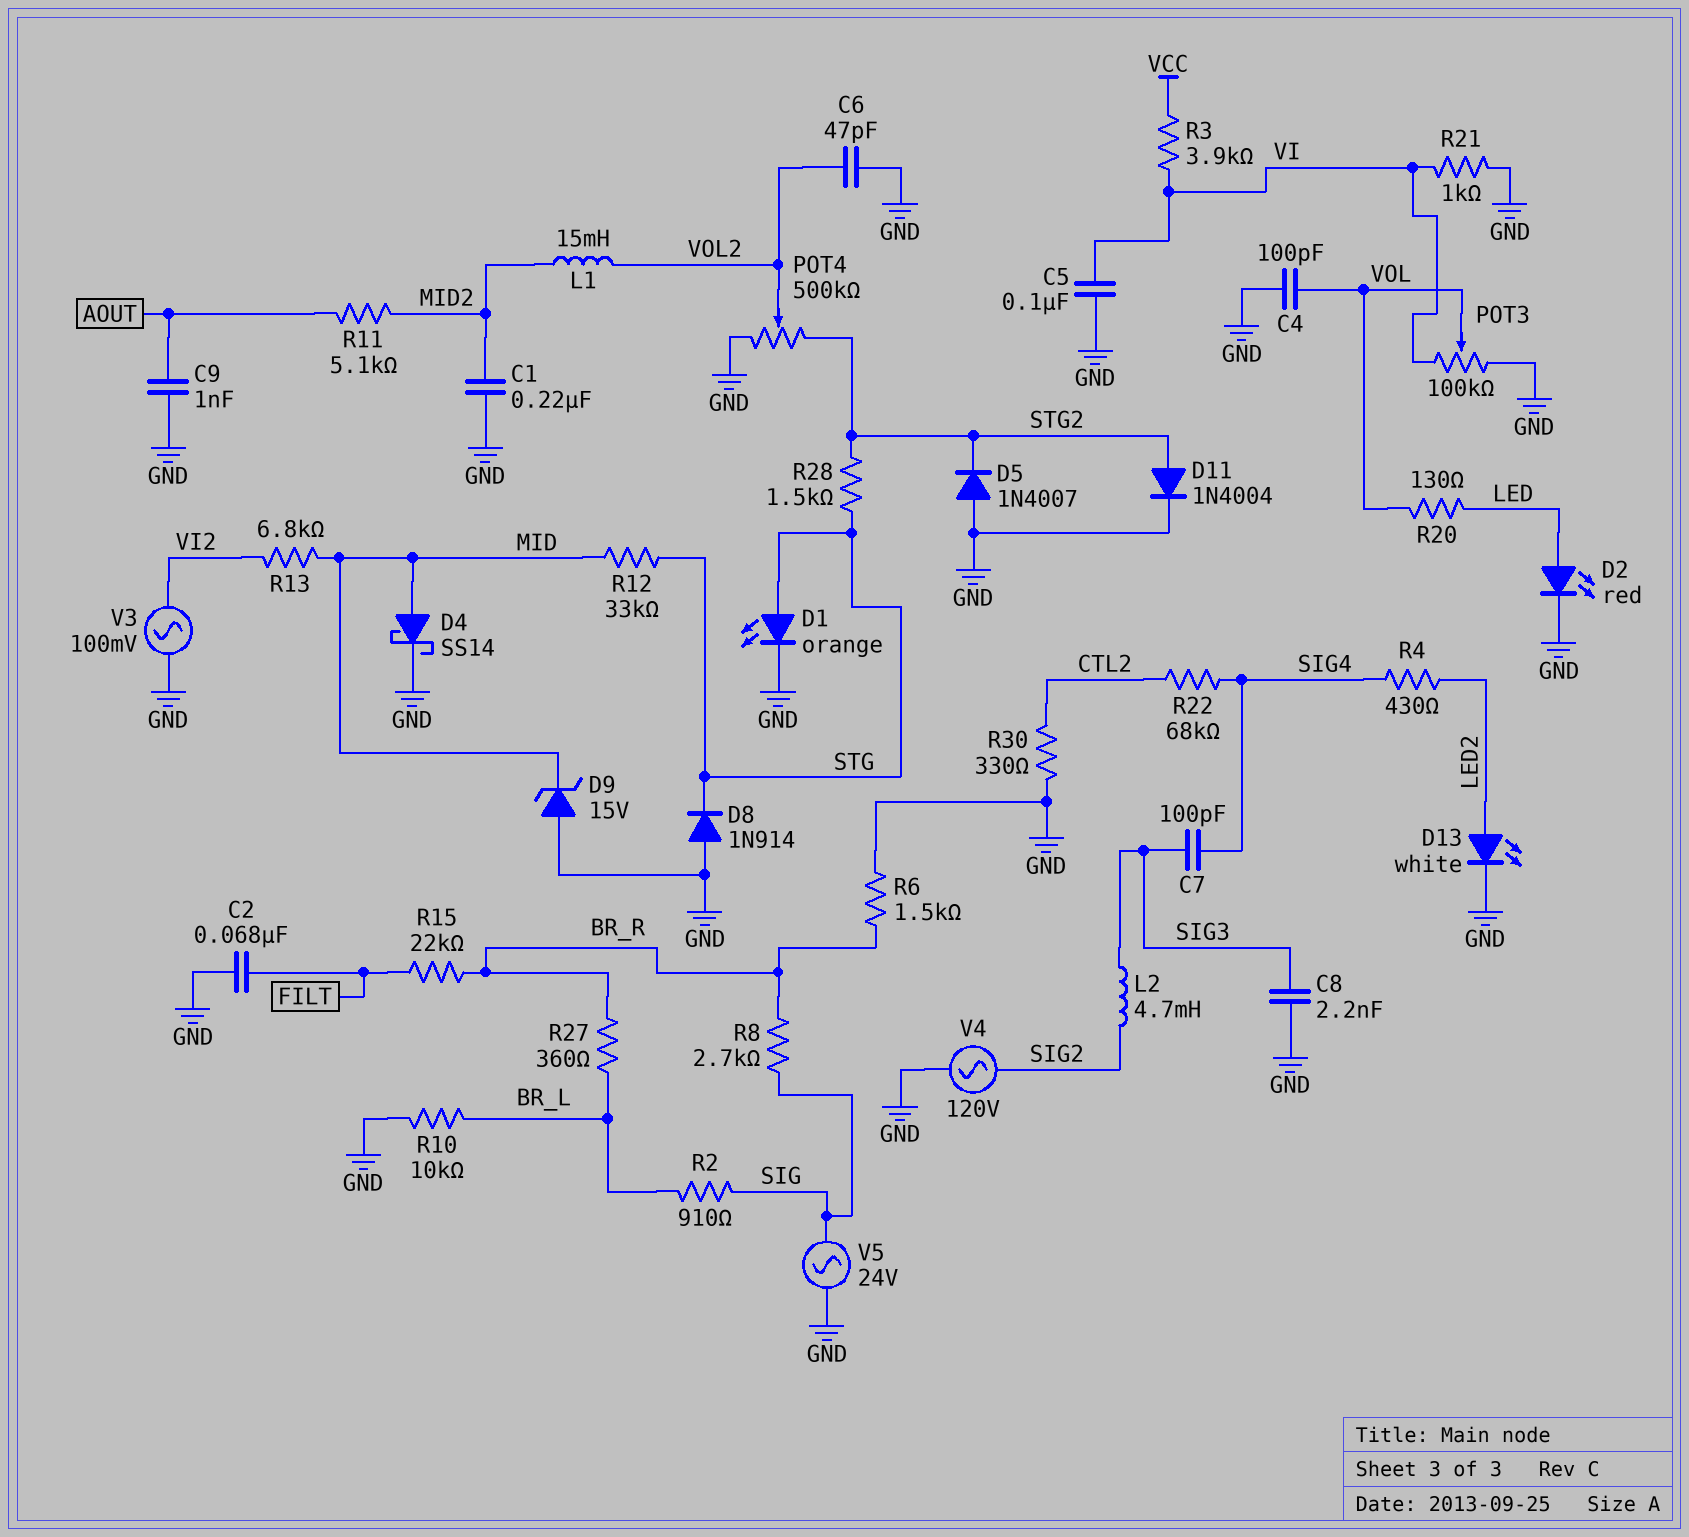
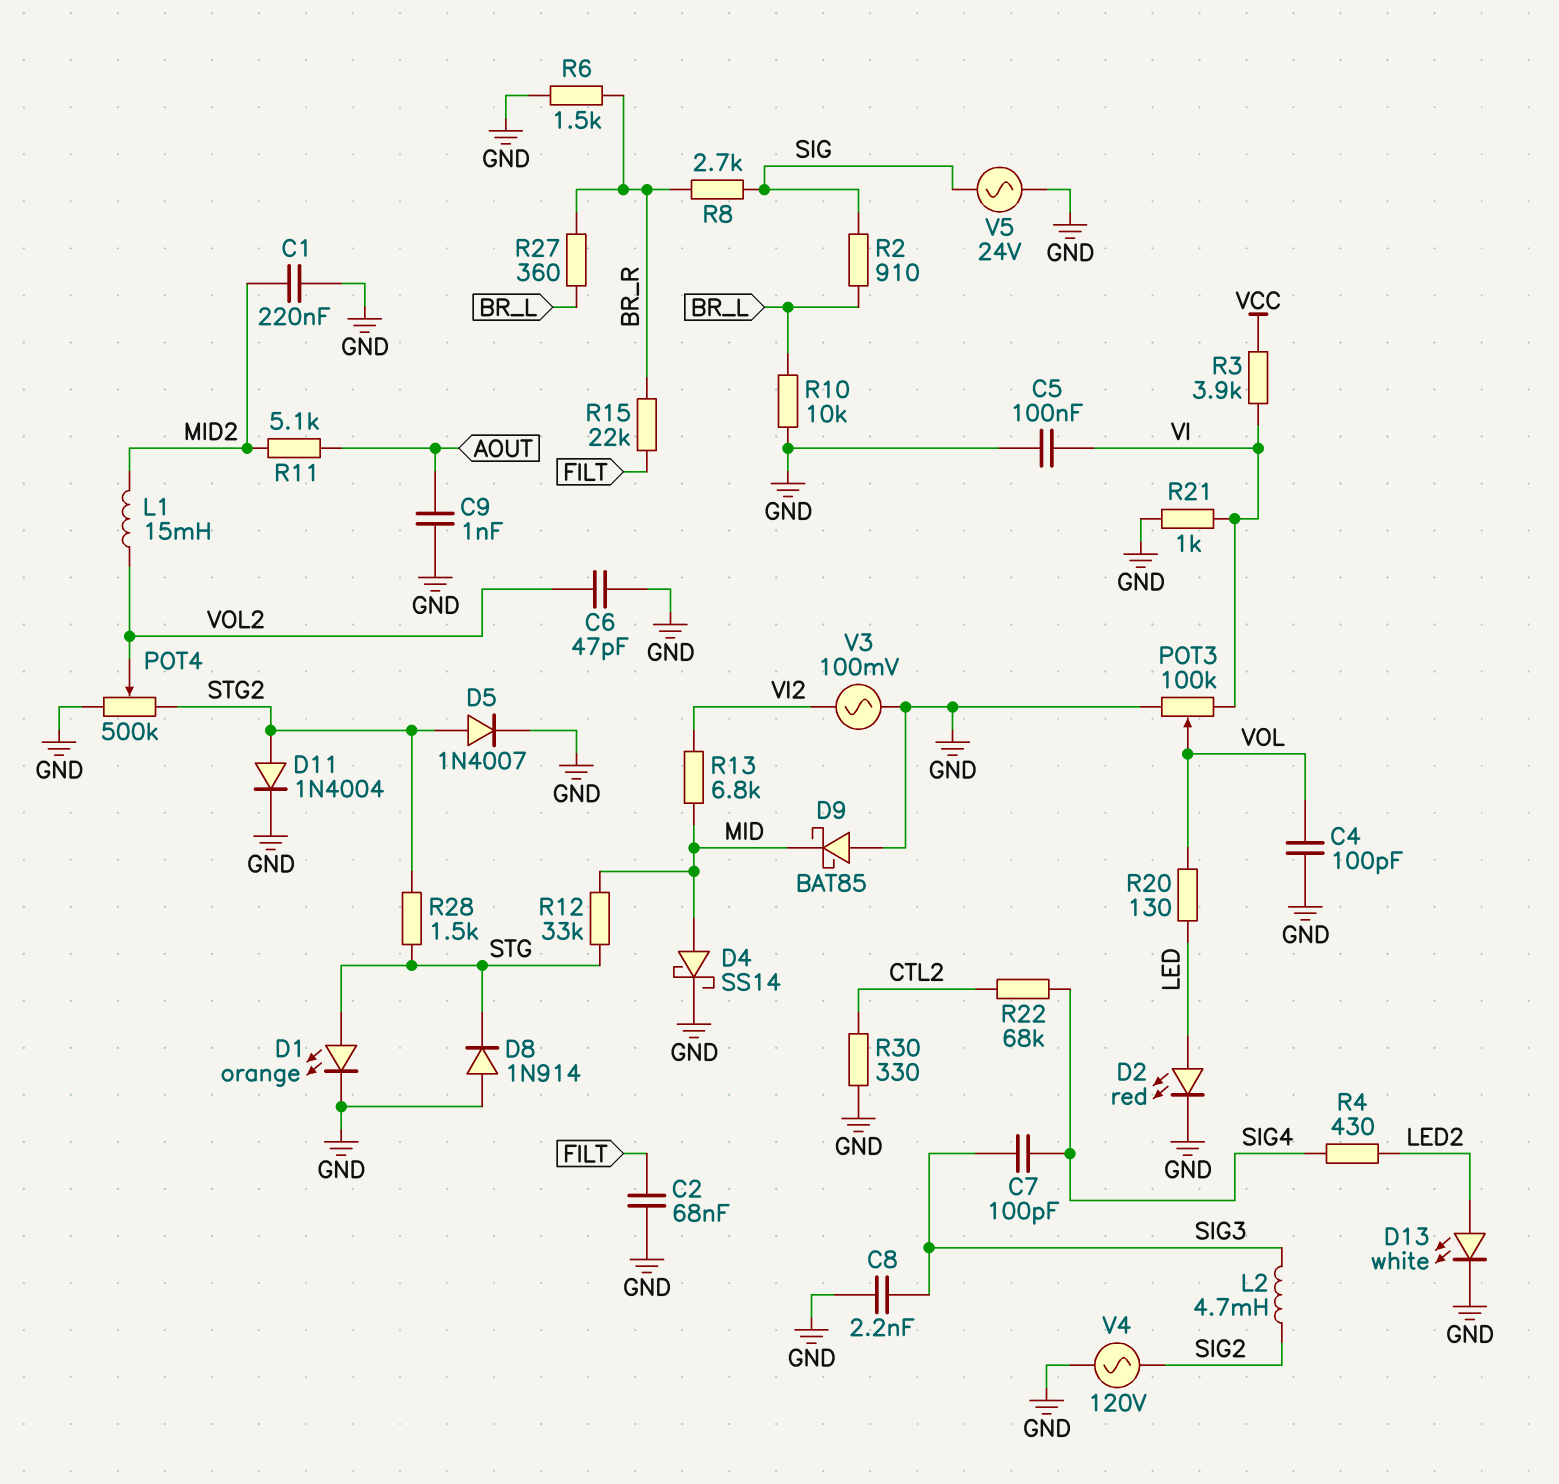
D5: diode 1N4007 (A GND, K STG2) -> diode 1N4007 (A STG2, K GND)
D9: zener 15V (A GND, K MID) -> schottky BAT85 (A GND, K MID)

